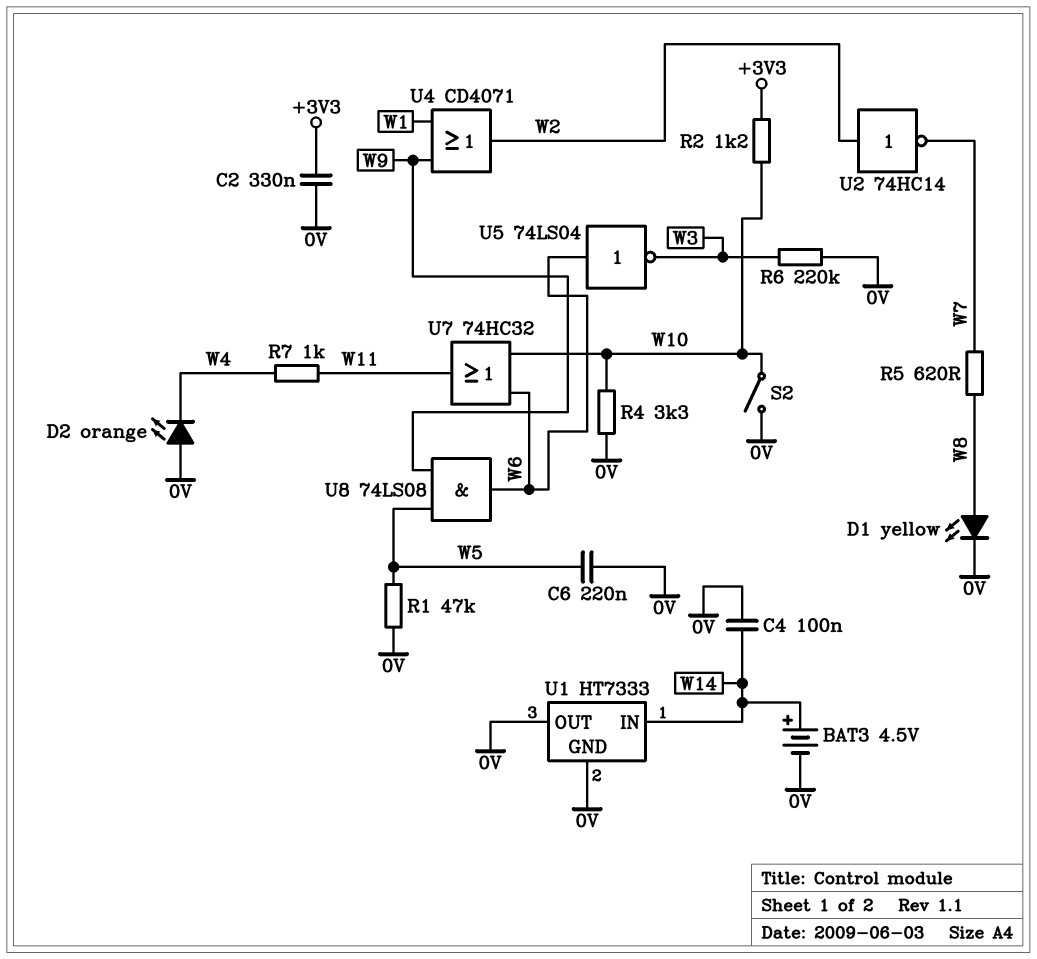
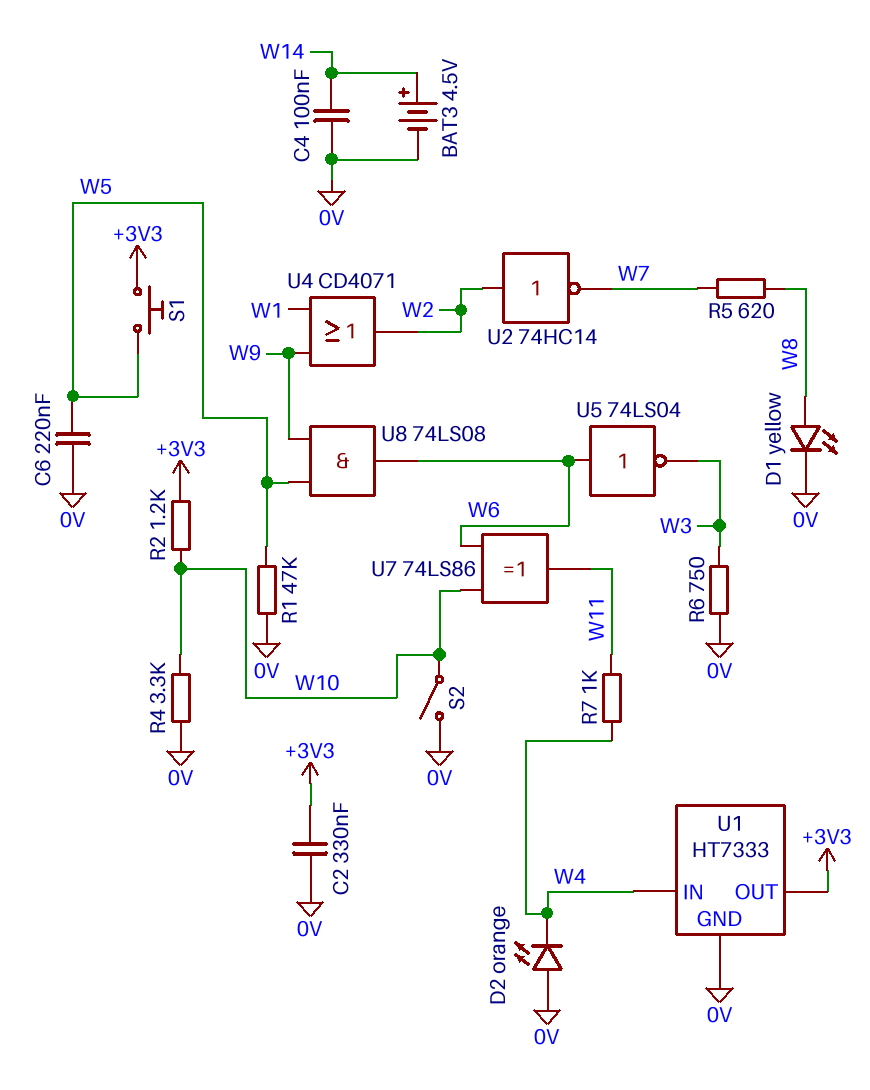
R6: 220k (0V, W3) -> 750 (0V, W3)
S1: none -> button (+3V3, W5)
U1 pin IN: W14 -> W4
U1 pin OUT: 0V -> +3V3
U7: OR 74HC32 (in W6, in W10, out W11) -> XOR 74LS86 (in W6, in W10, out W11)

